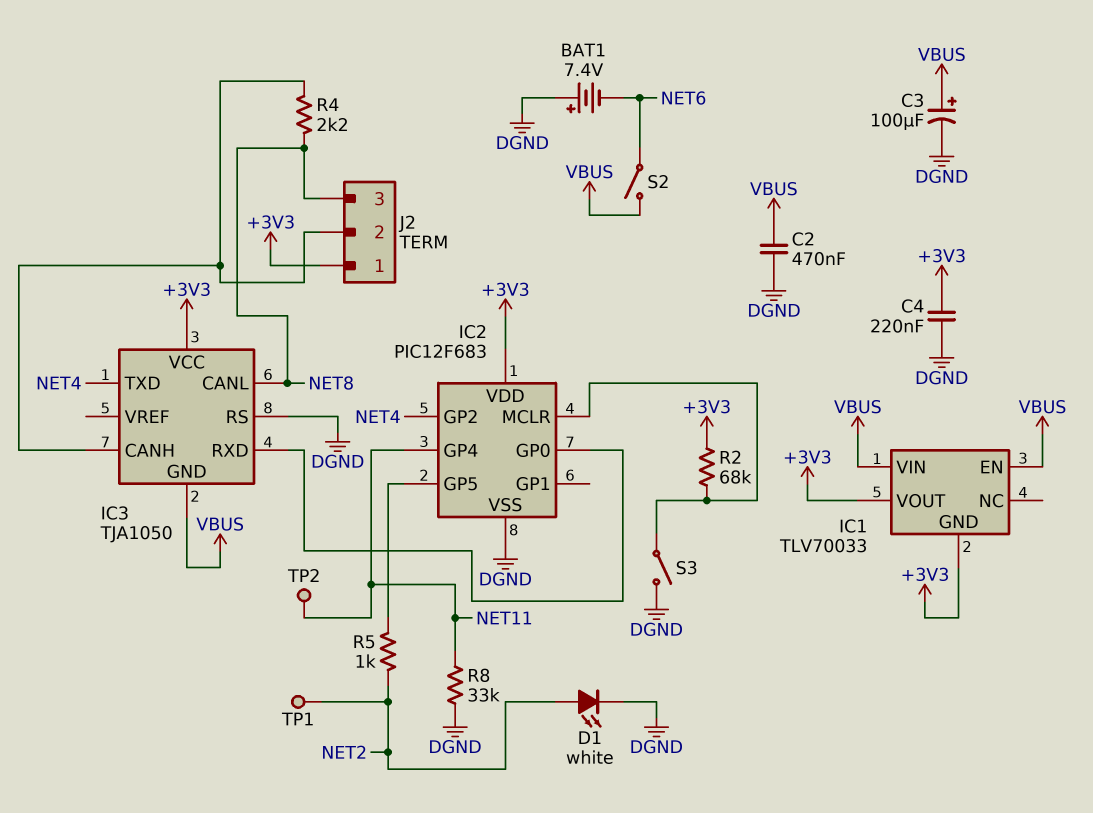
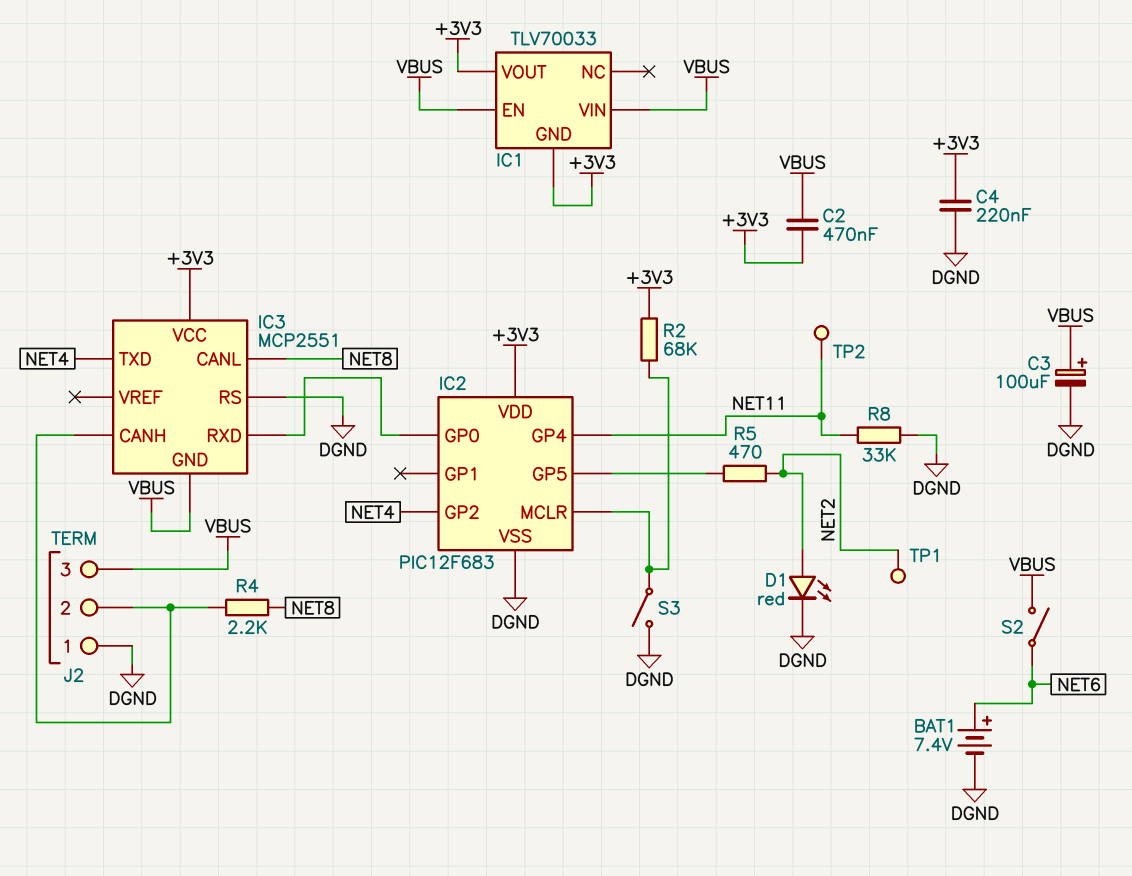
BAT1: 7.4V (plus DGND, minus NET6) -> 7.4V (plus NET6, minus DGND)
C2: 470nF (DGND, VBUS) -> 470nF (+3V3, VBUS)
D1: LED white (A NET2, K DGND) -> LED red (A NET2, K DGND)
IC3: TJA1050 -> MCP2551
J2 pin 1: +3V3 -> DGND
J2 pin 3: NET8 -> VBUS
R5: 1k (IC2/GP5, NET2) -> 470 (IC2/GP5, NET2)

